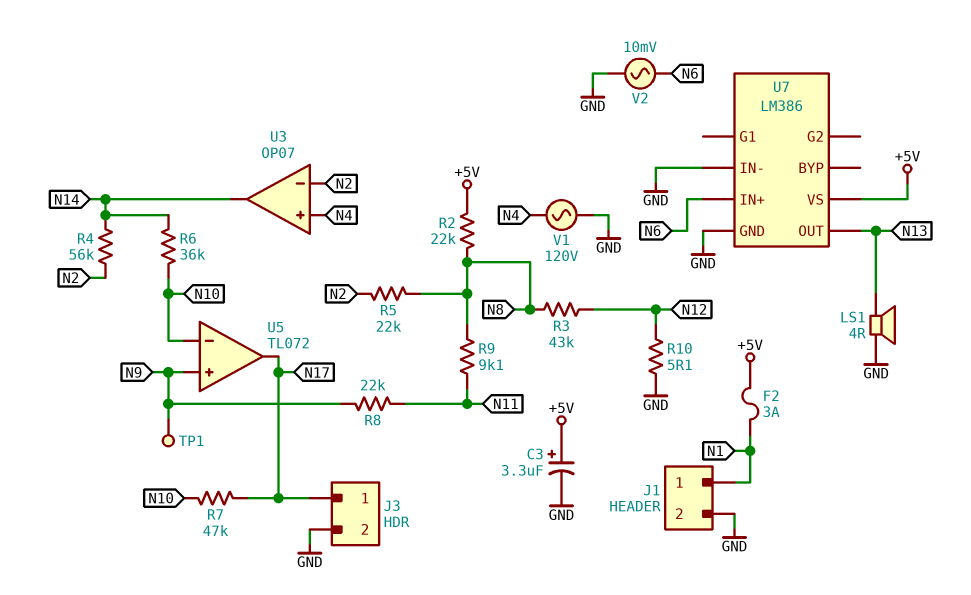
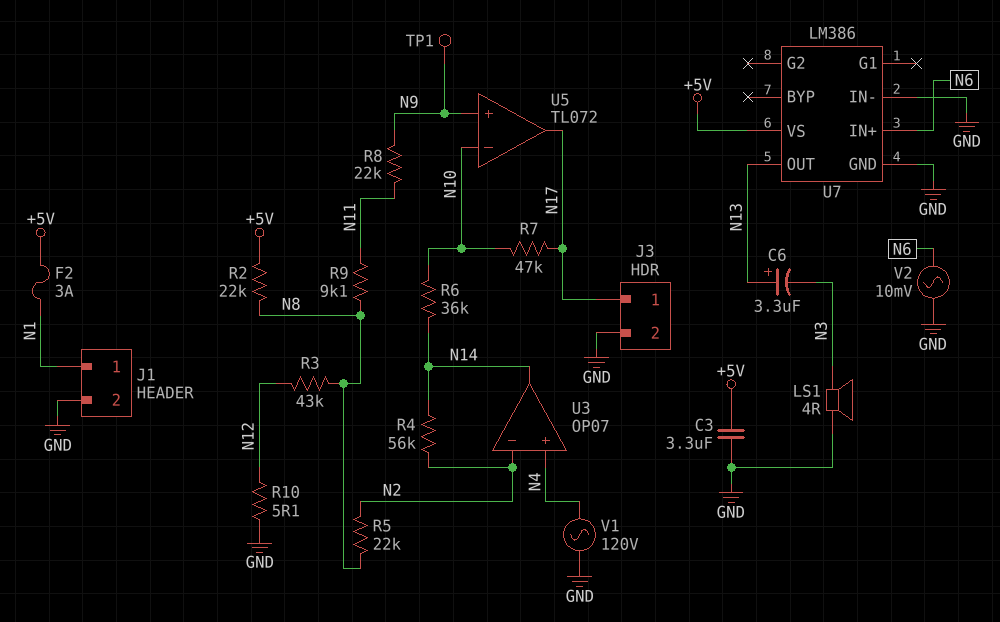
C3: 3.3uF (plus +5V, minus GND) -> 3.3uF (+5V, GND)
C6: none -> 3.3uF (plus N13, minus N3)
LS1: speaker 4R (GND, N13) -> speaker 4R (GND, N3)

